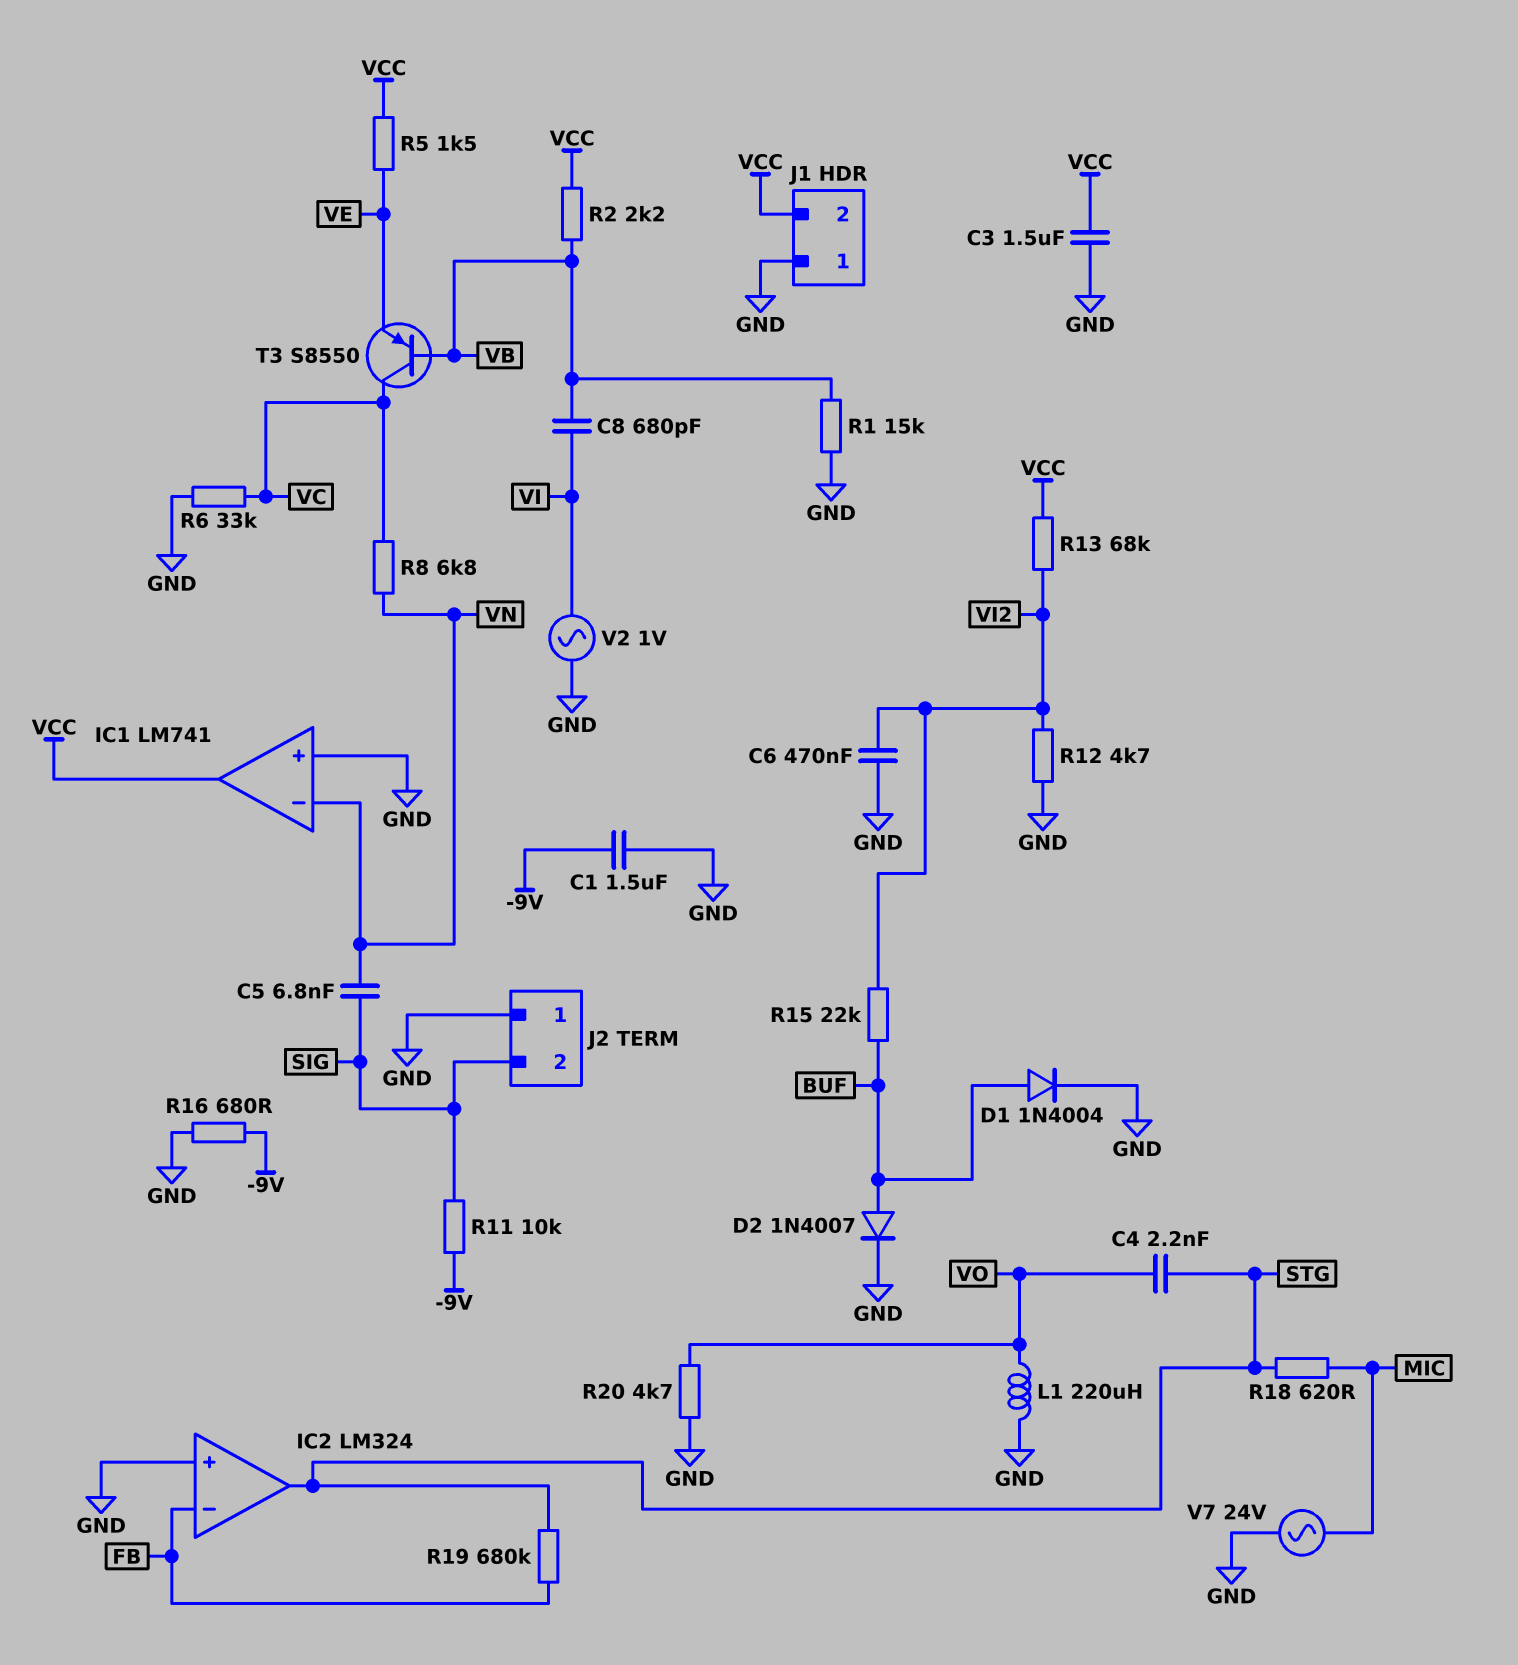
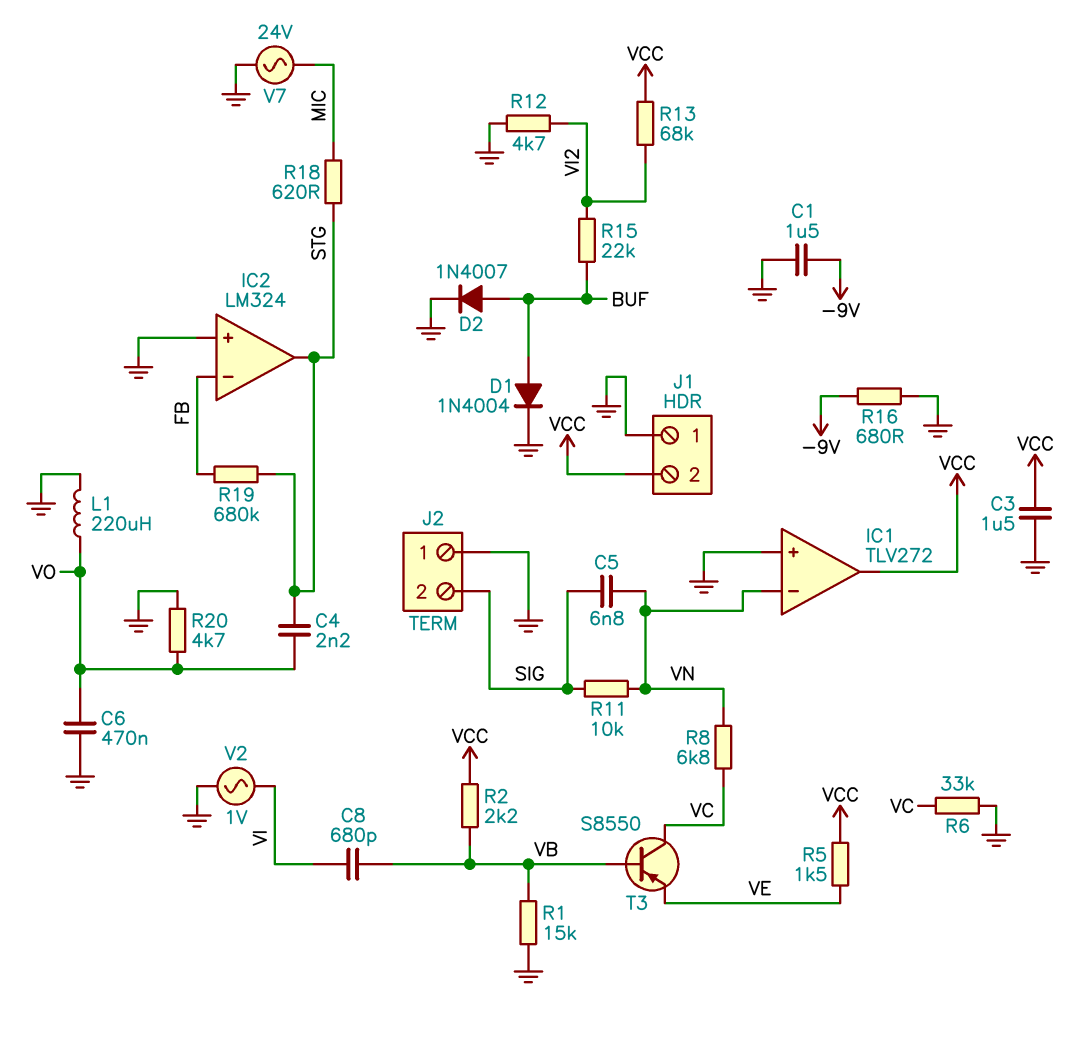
C6: 470nF (GND, VI2) -> 470nF (GND, VO)
IC1: LM741 -> TLV272
R11: 10k (-9V, SIG) -> 10k (SIG, VN)

